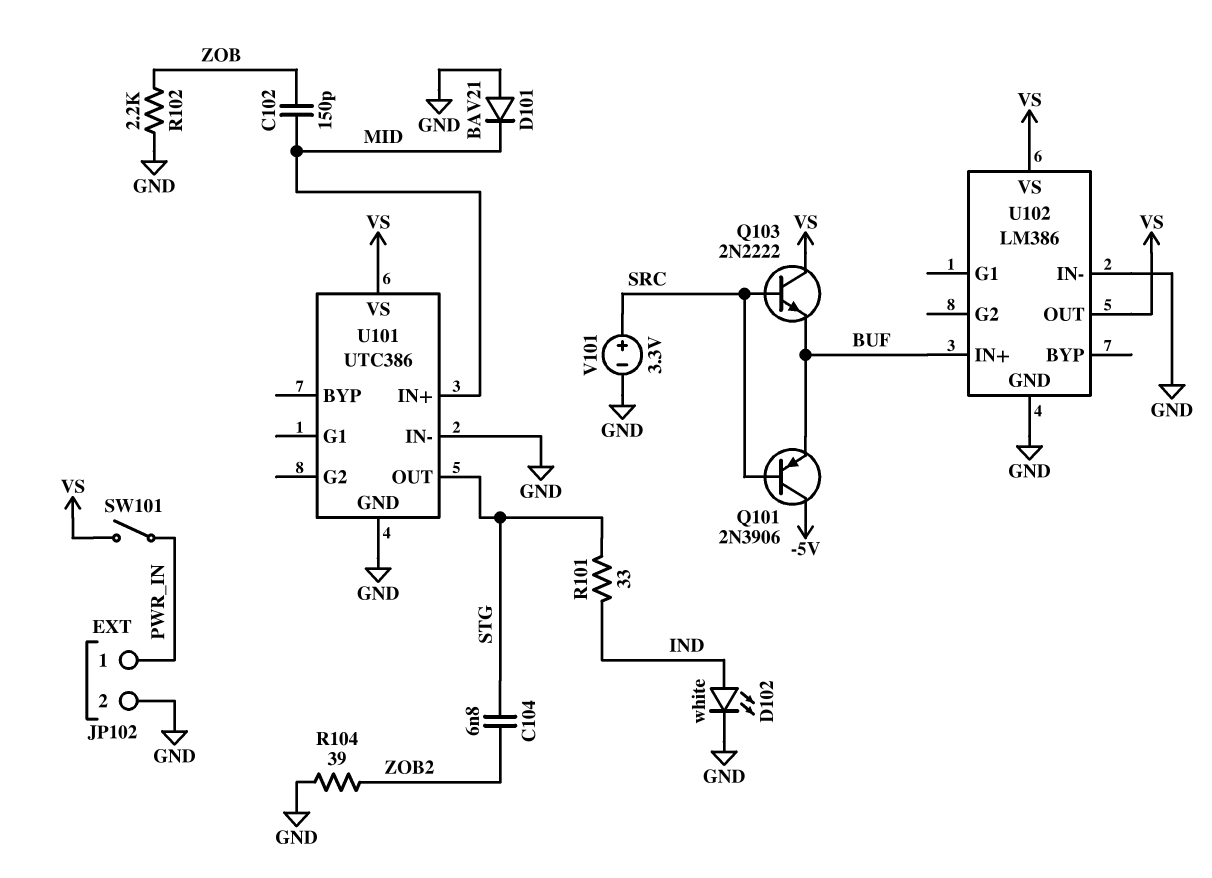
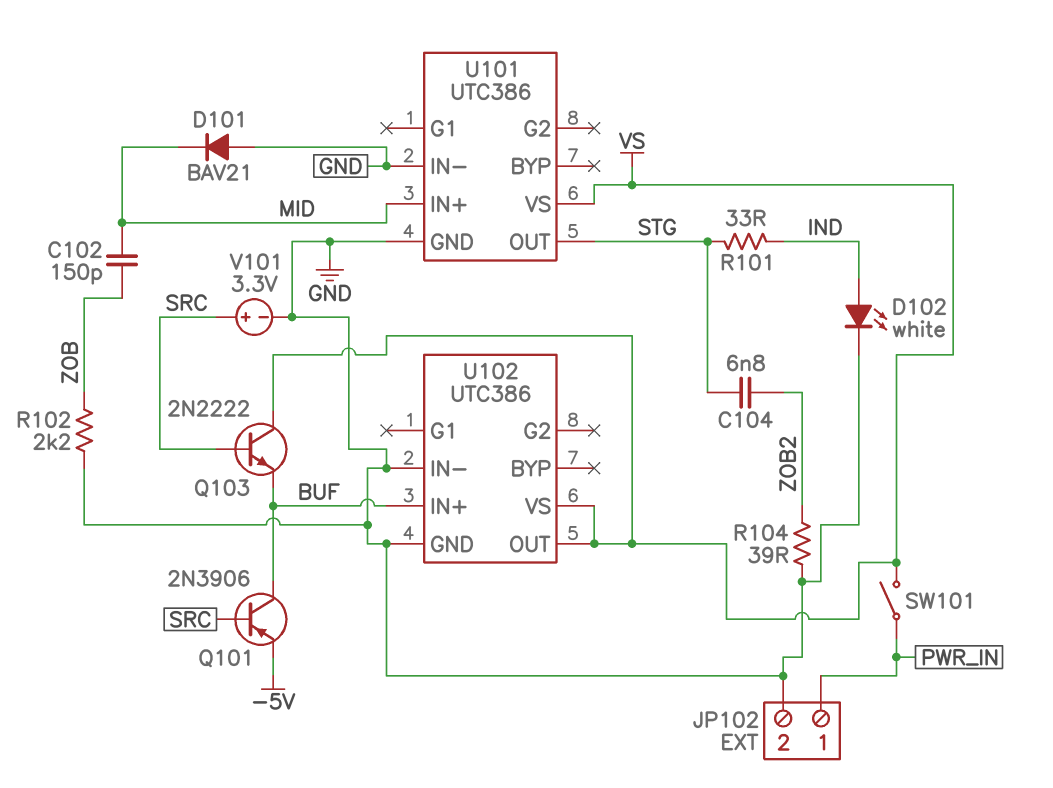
Q101: PNP 2N3906 (B SRC, C -5V, E BUF) -> PNP 2N3906 (B SRC, C BUF, E -5V)
U102: LM386 -> UTC386

